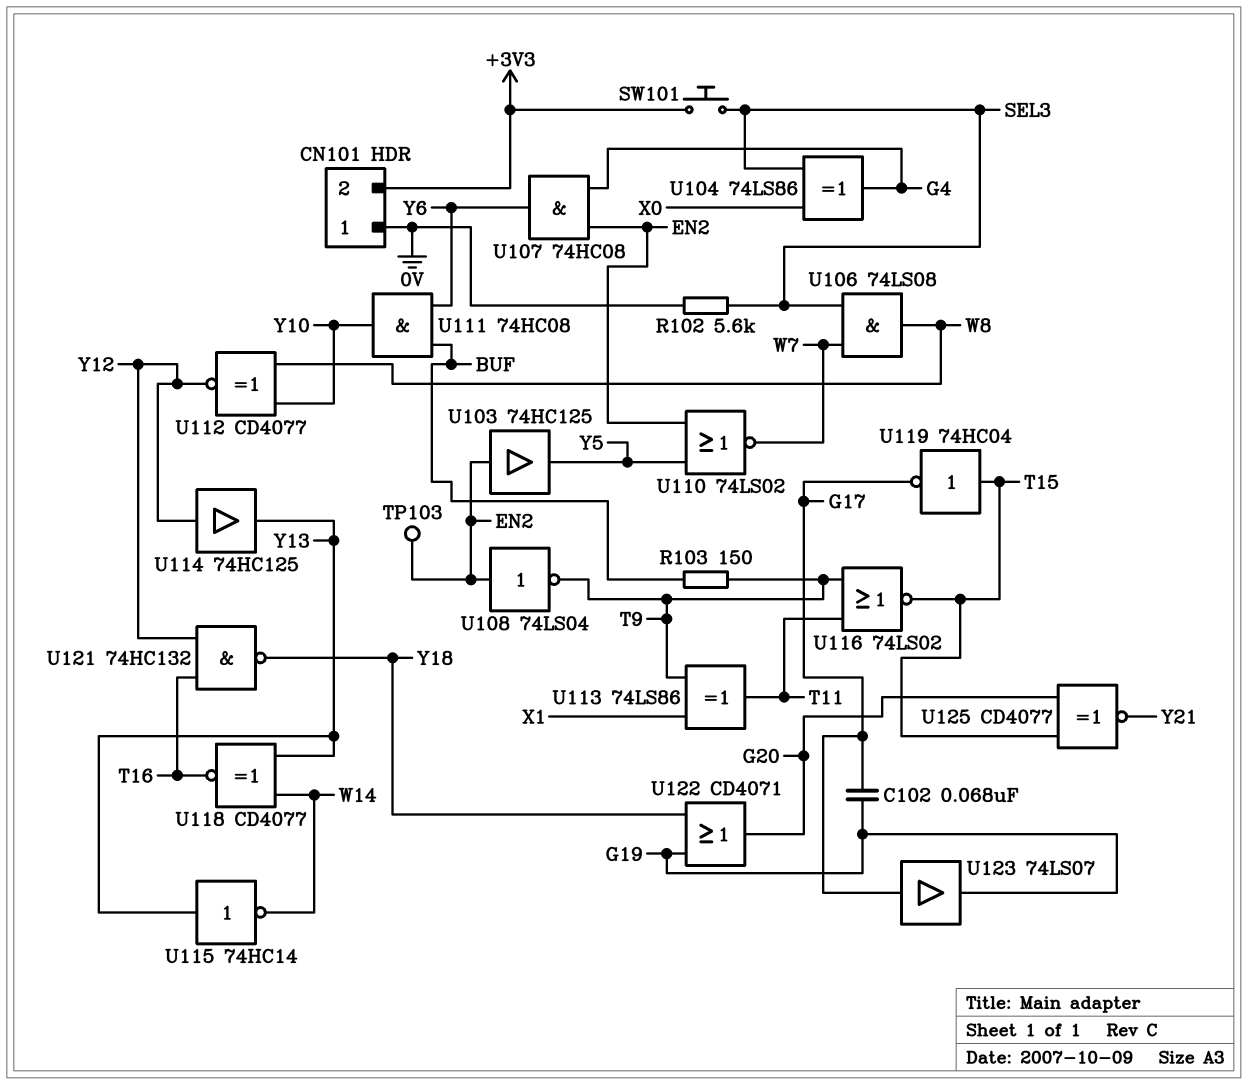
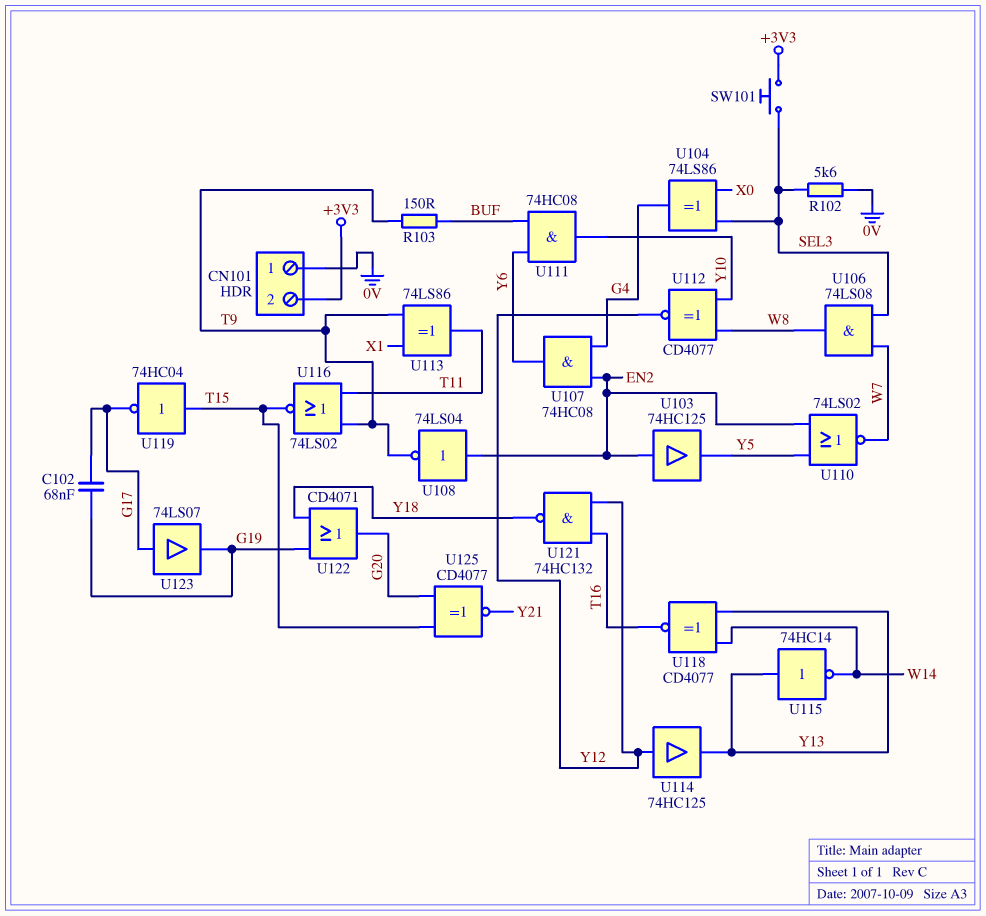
TP103: test point (EN2) -> none

